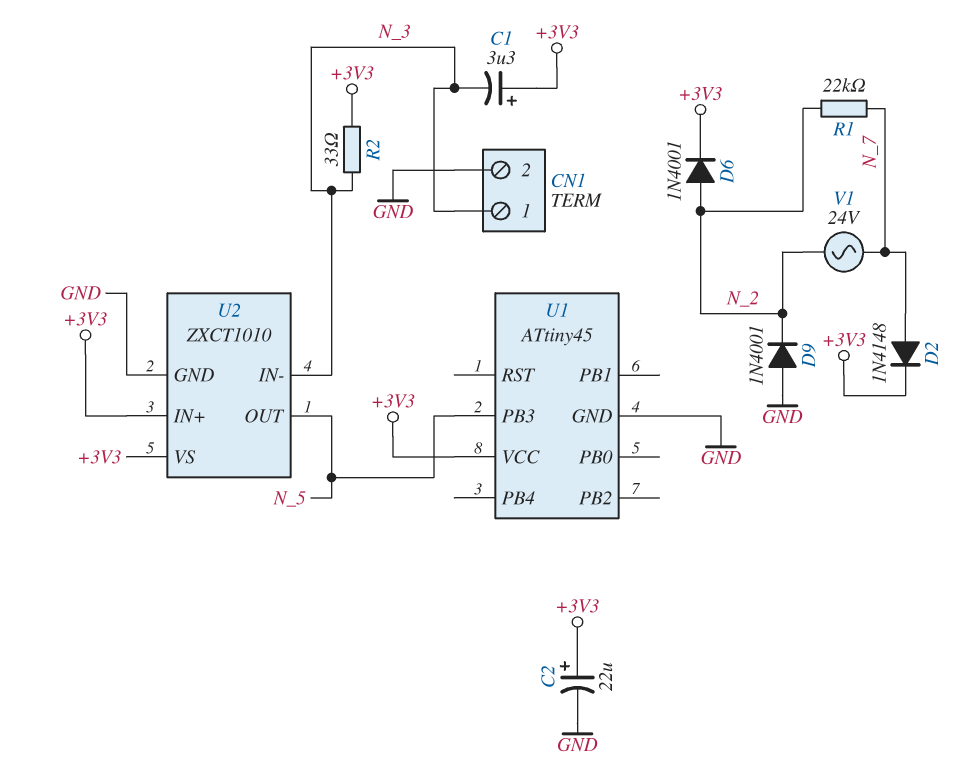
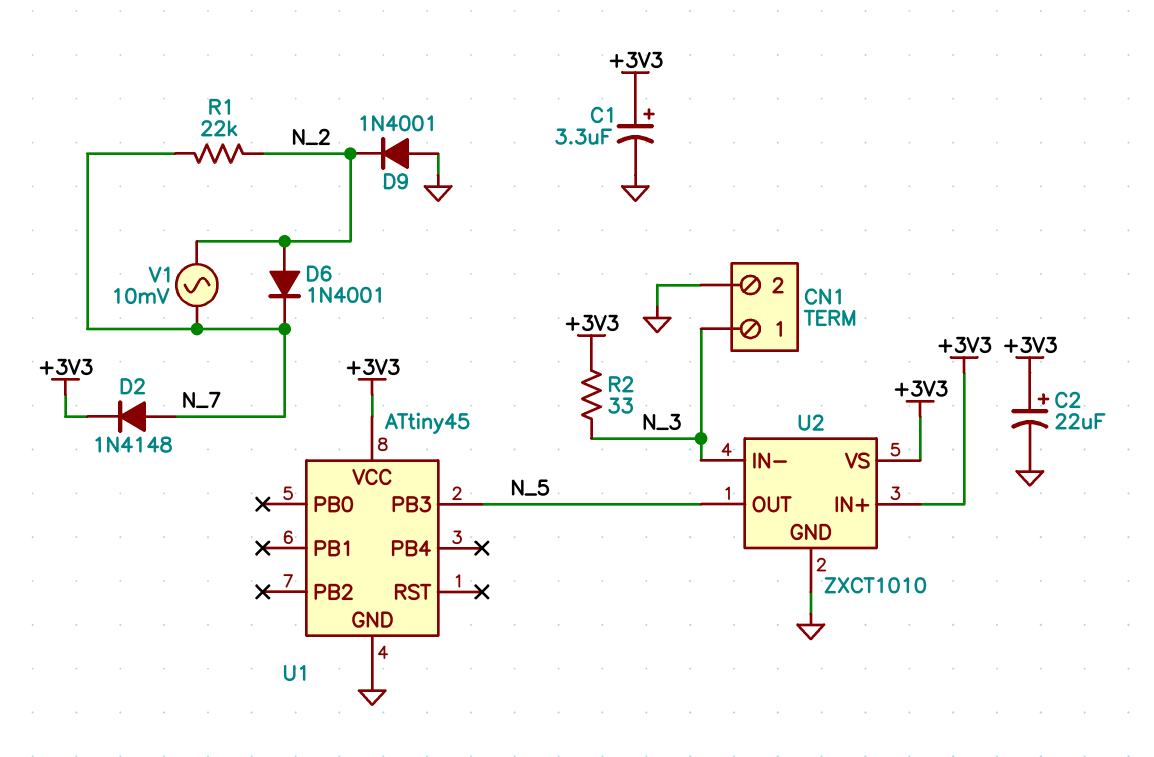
C1: 3.3uF (plus +3V3, minus N_3) -> 3.3uF (plus +3V3, minus GND)
D6: diode 1N4001 (A N_2, K +3V3) -> diode 1N4001 (A N_2, K N_7)
V1: AC 24V (N_2, N_7) -> AC 10mV (N_2, N_7)

